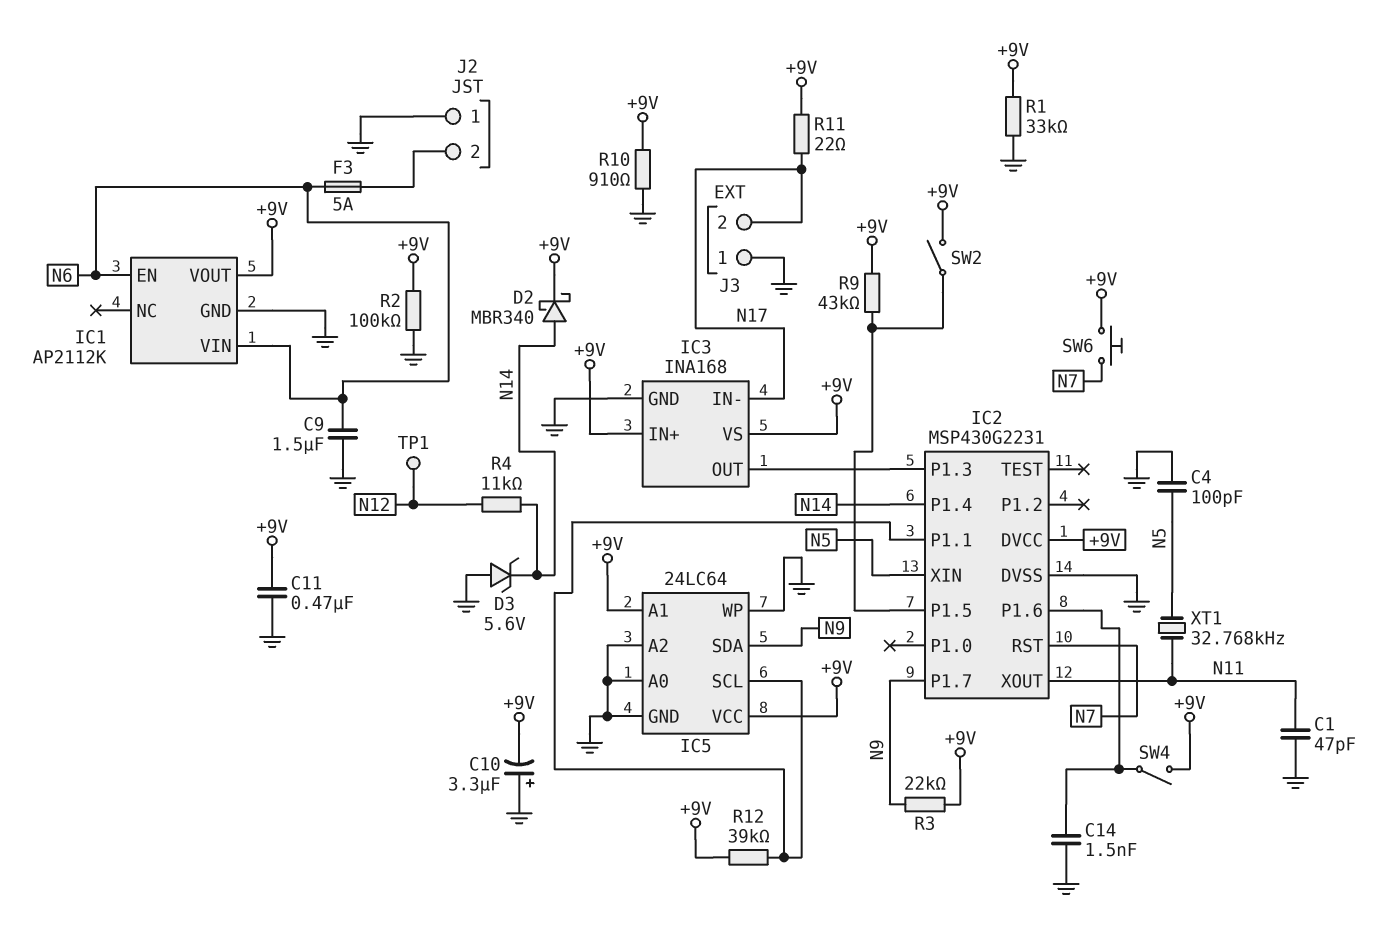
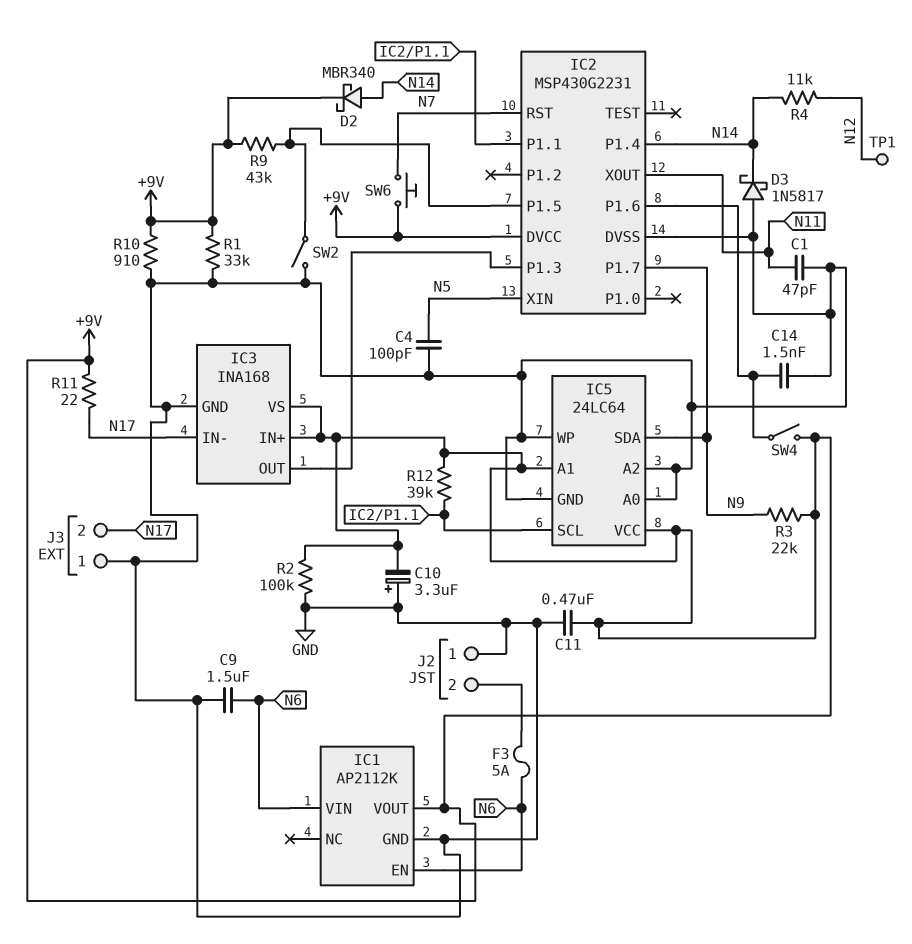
D3: zener 5.6V (A GND, K N14) -> schottky 1N5817 (A GND, K N14)
SW2: switch (+9V, IC2/P1.5) -> switch (GND, IC2/P1.5)
XT1: 32.768kHz (N5, N11) -> none

